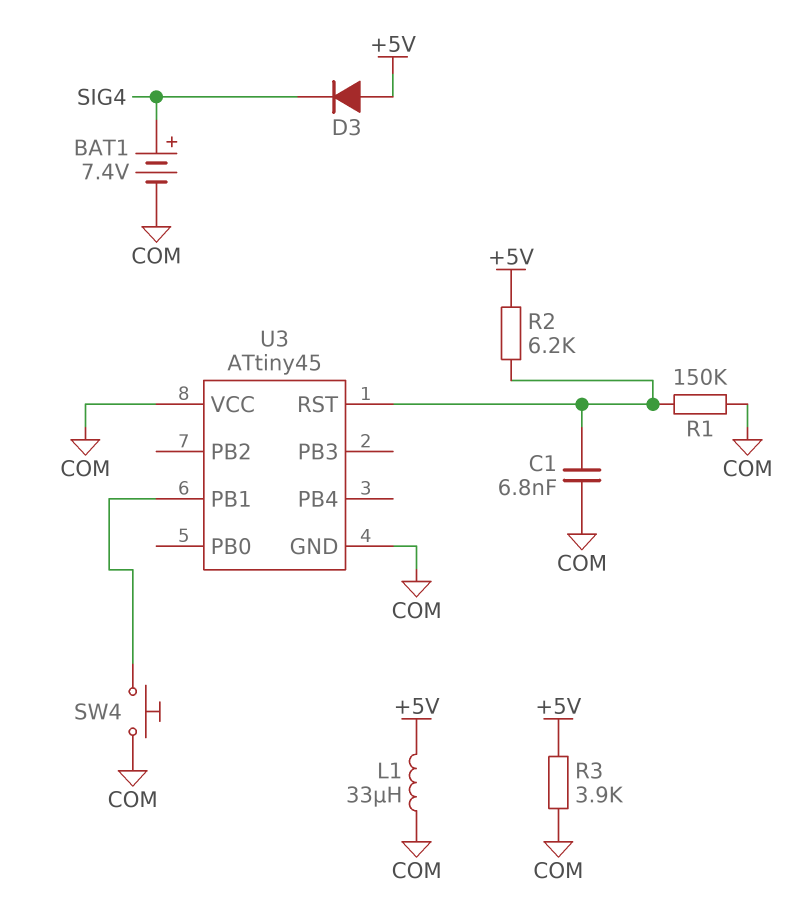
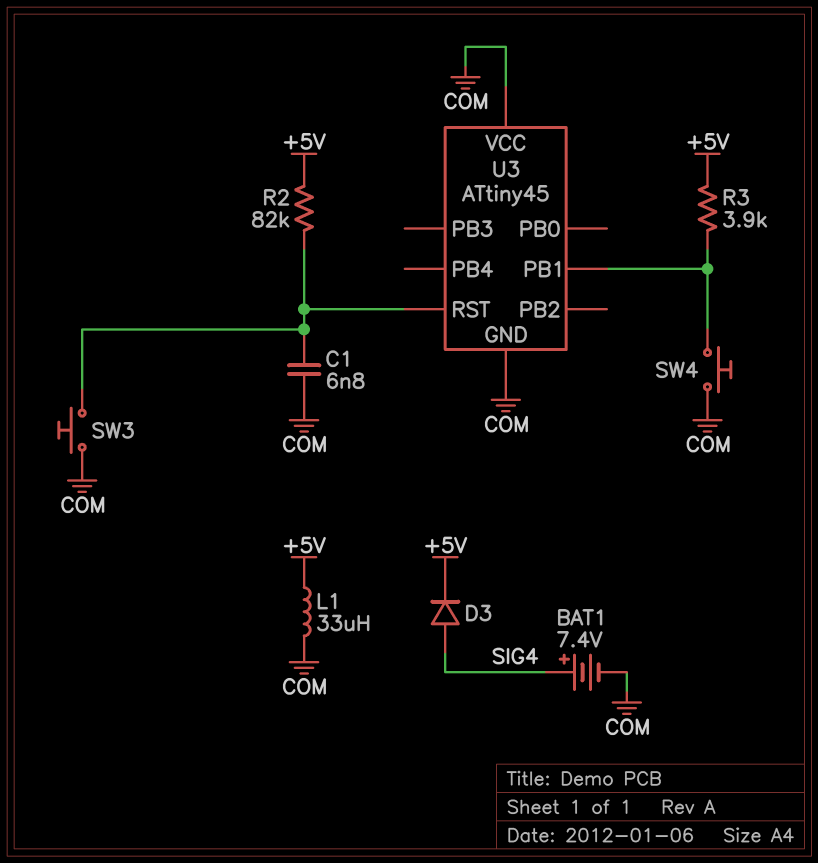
D3: diode (A +5V, K SIG4) -> diode (A SIG4, K +5V)
R1: 150k (COM, U3/RST) -> none
R2: 6.2k (+5V, U3/RST) -> 82k (+5V, U3/RST)
R3: 3.9k (+5V, COM) -> 3.9k (+5V, U3/PB1)
SW3: none -> button (COM, U3/RST)

